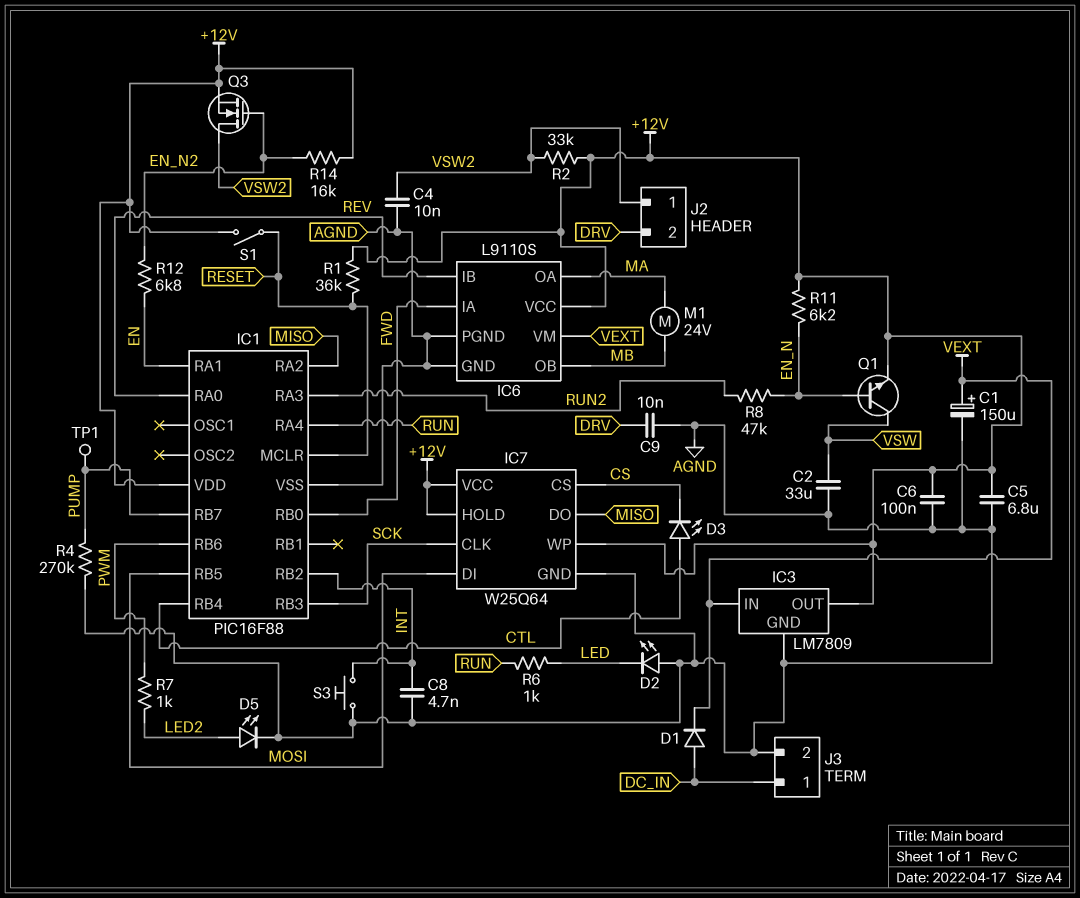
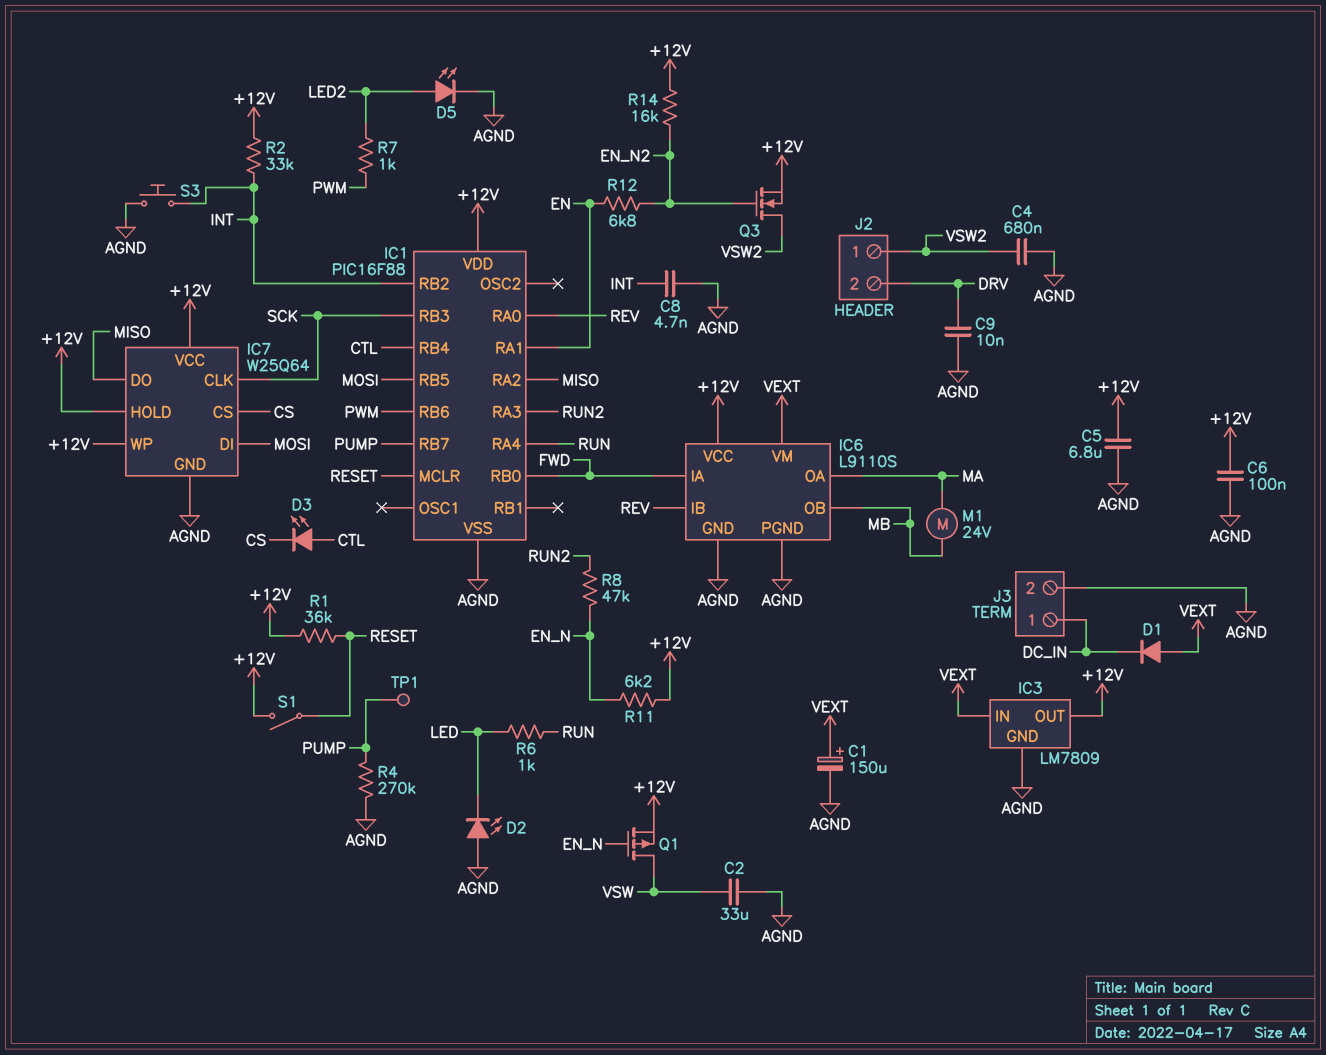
C4: 10nF (AGND, VSW2) -> 680nF (AGND, VSW2)
D1: diode (A DC_IN, K VEXT) -> diode (A VEXT, K DC_IN)
Q1: NPN (B EN_N, C VSW, E +12V) -> PMOS (G EN_N, D VSW, S +12V)
R2: 33k (+12V, VSW2) -> 33k (+12V, INT)

